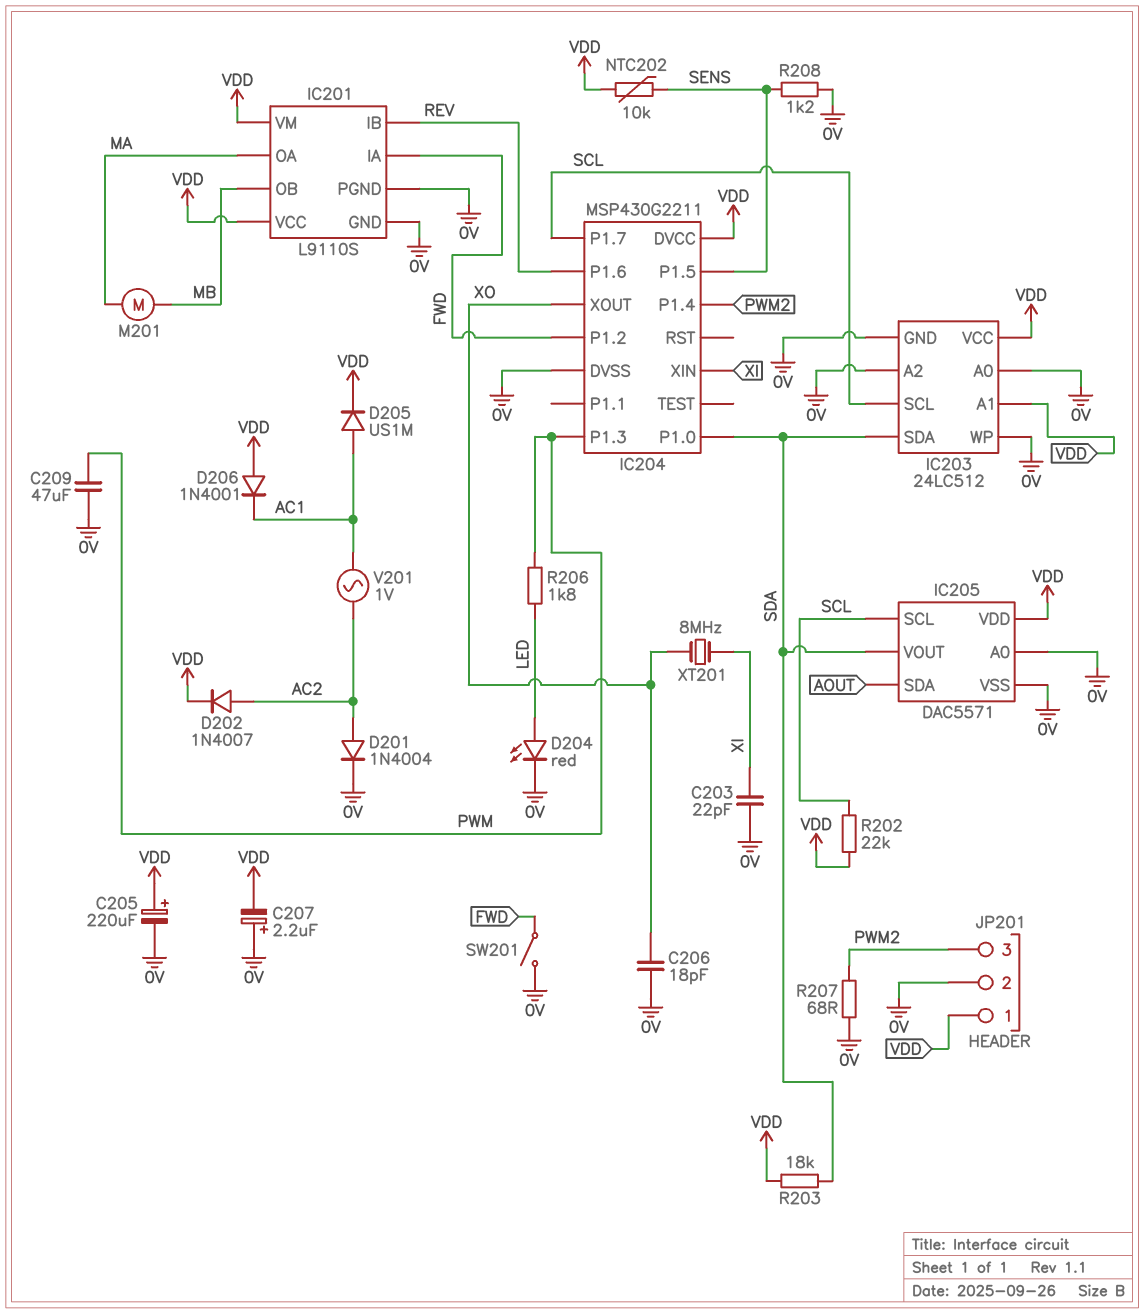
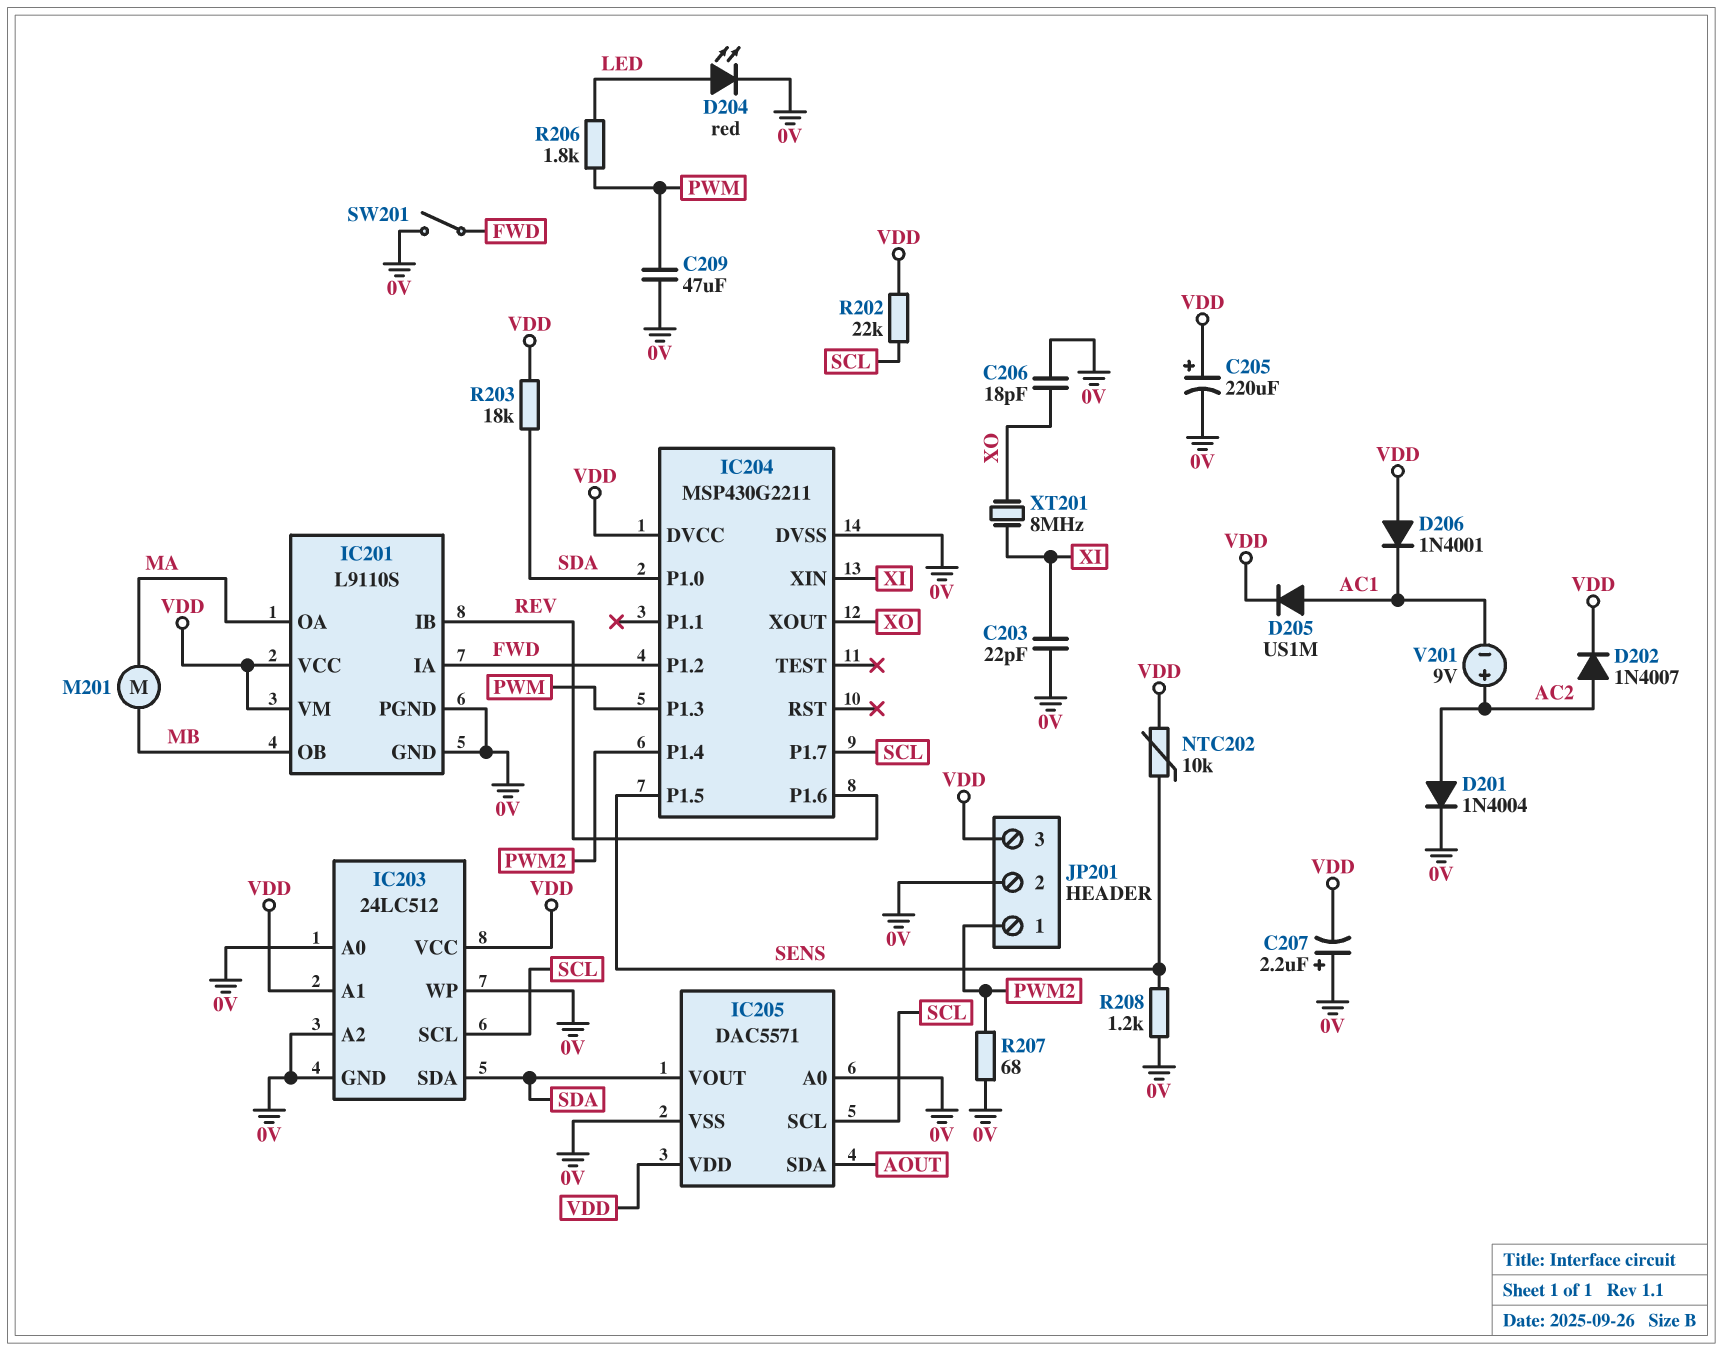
JP201 pin 1: VDD -> PWM2
JP201 pin 3: PWM2 -> VDD
V201: AC 1V (AC1, AC2) -> 9V (plus AC2, minus AC1)

